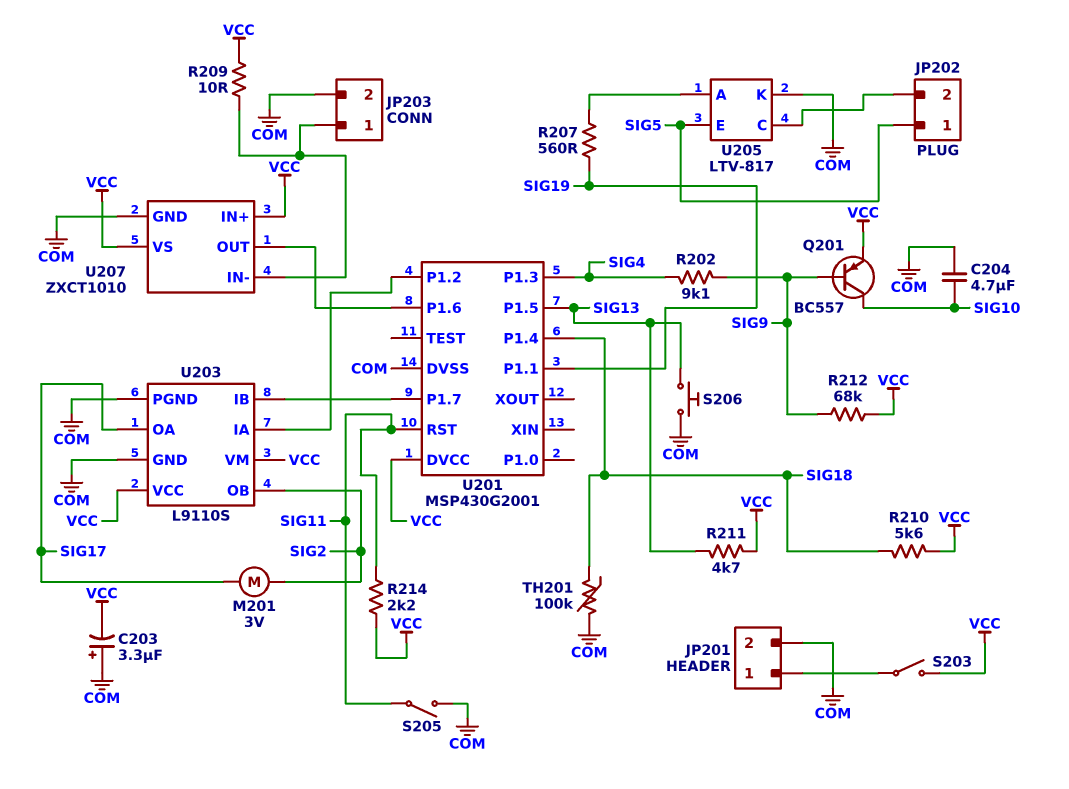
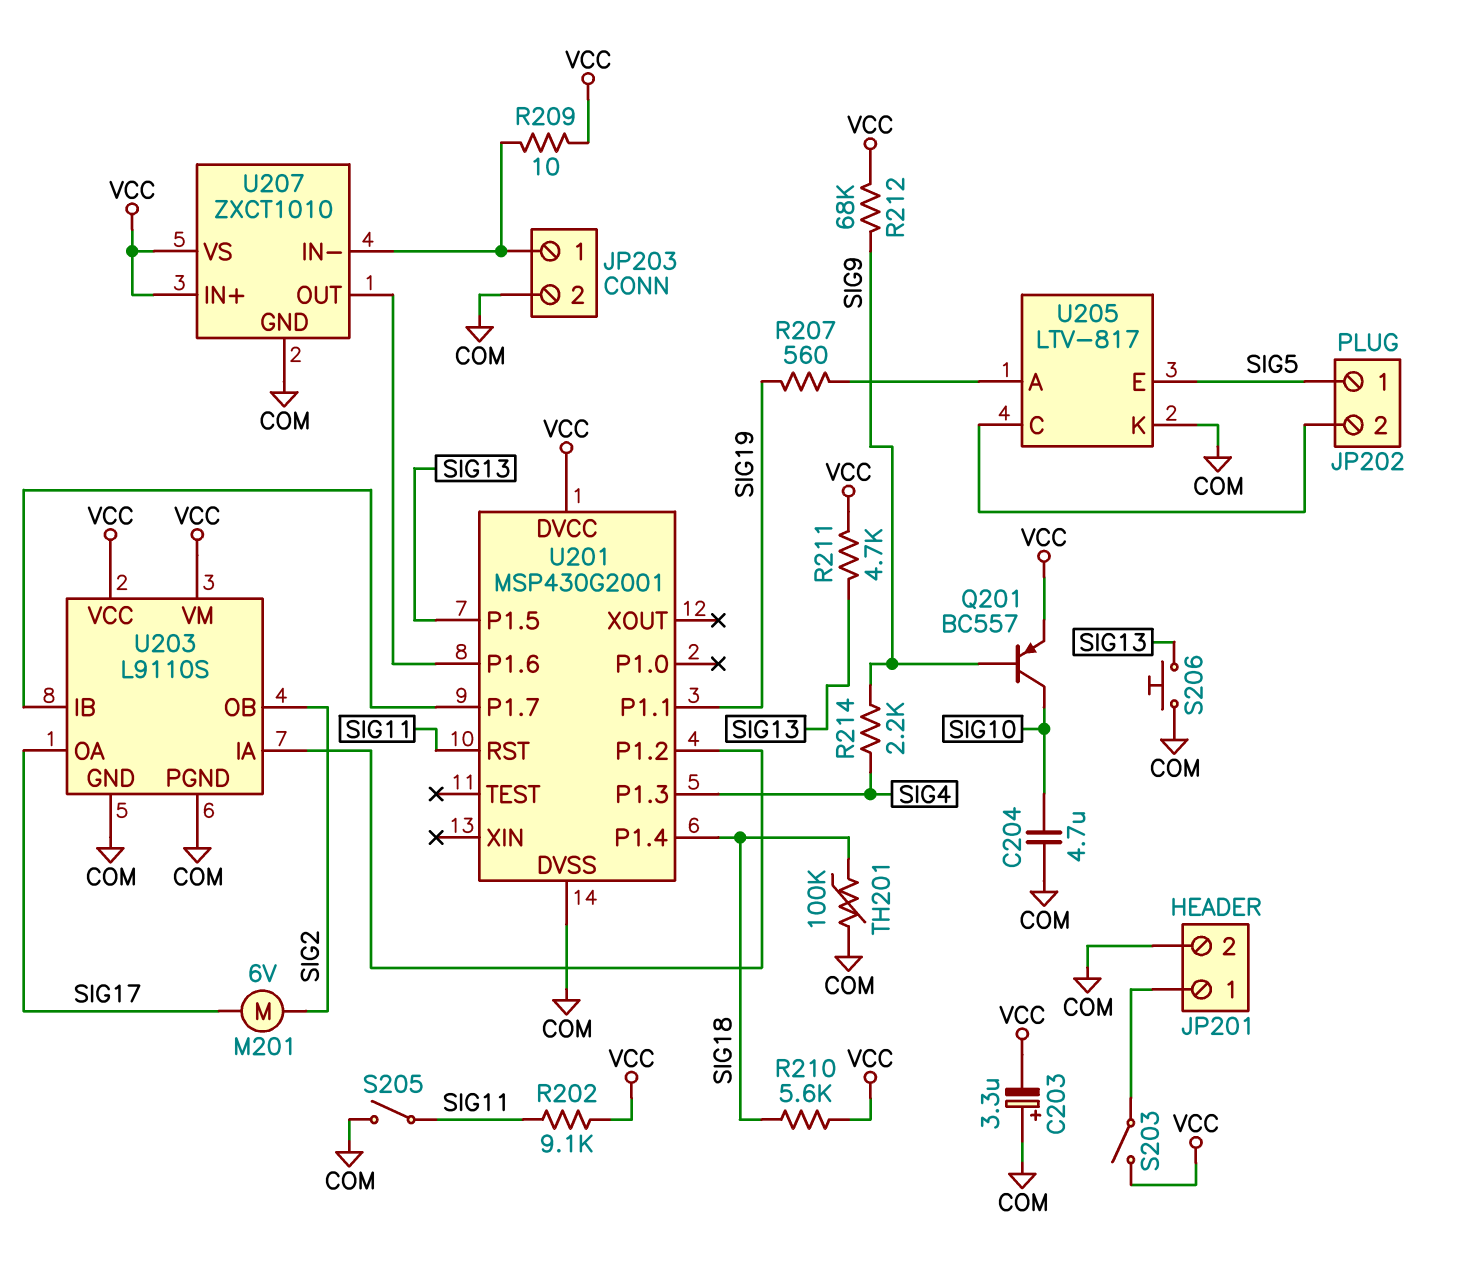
M201: motor 3V (SIG2, SIG17) -> motor 6V (SIG2, SIG17)
R202: 9.1k (SIG4, SIG9) -> 9.1k (SIG11, VCC)
R214: 2.2k (SIG11, VCC) -> 2.2k (SIG4, SIG9)

